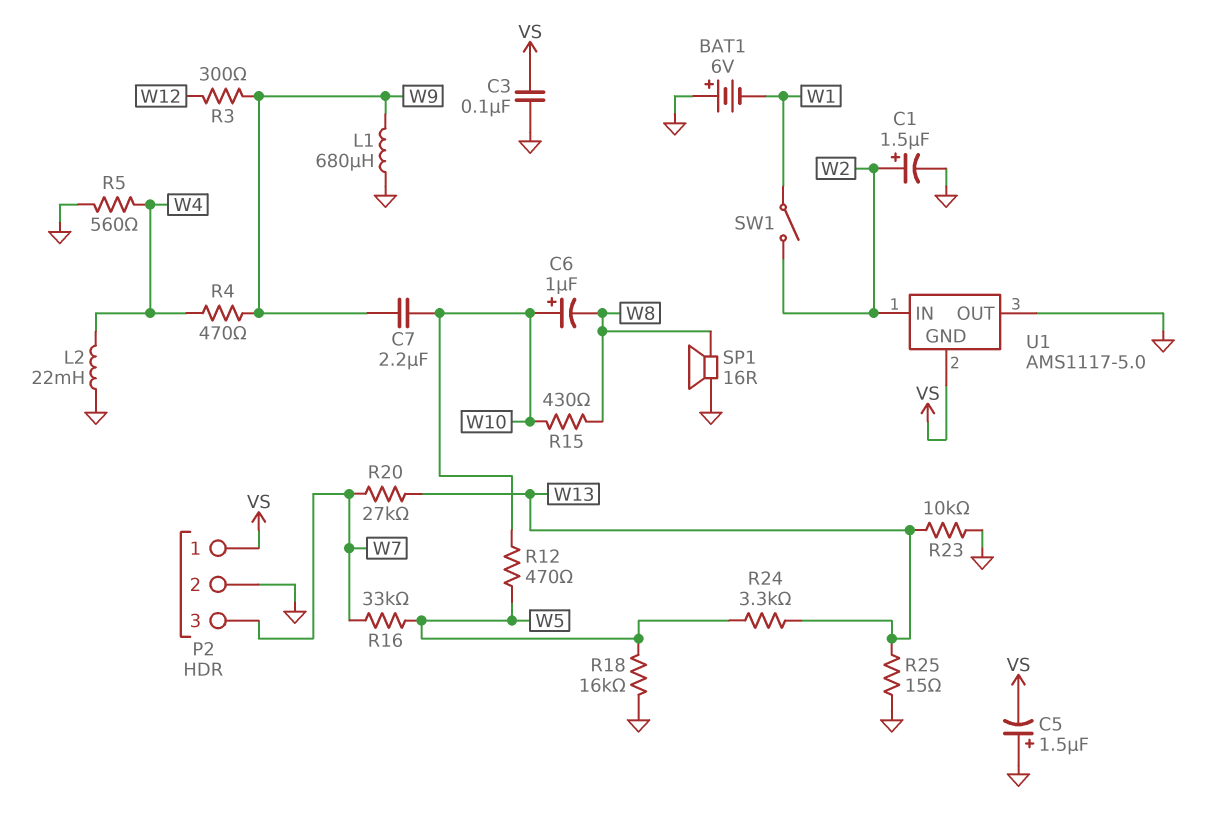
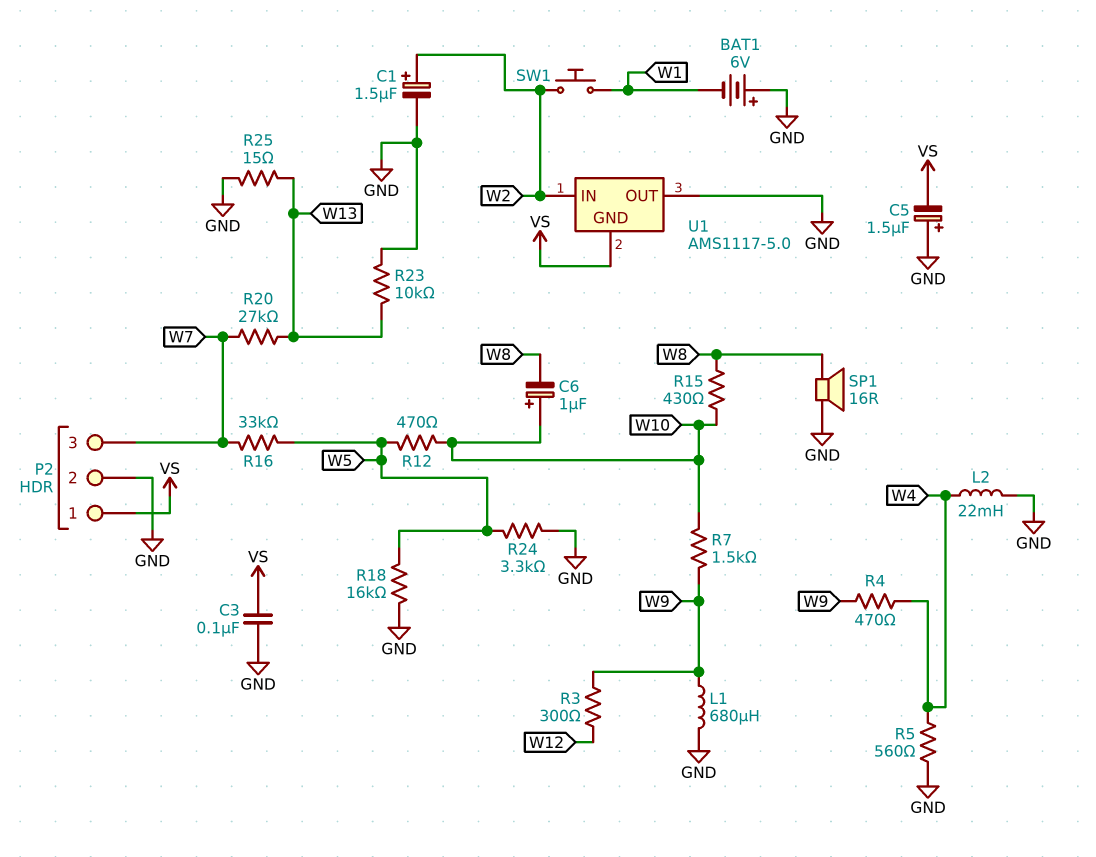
C7: 2.2uF (W9, W10) -> none
R7: none -> 1.5k (W9, W10)
R24: 3.3k (W5, W13) -> 3.3k (GND, W5)
SW1: switch (W1, W2) -> button (W1, W2)

